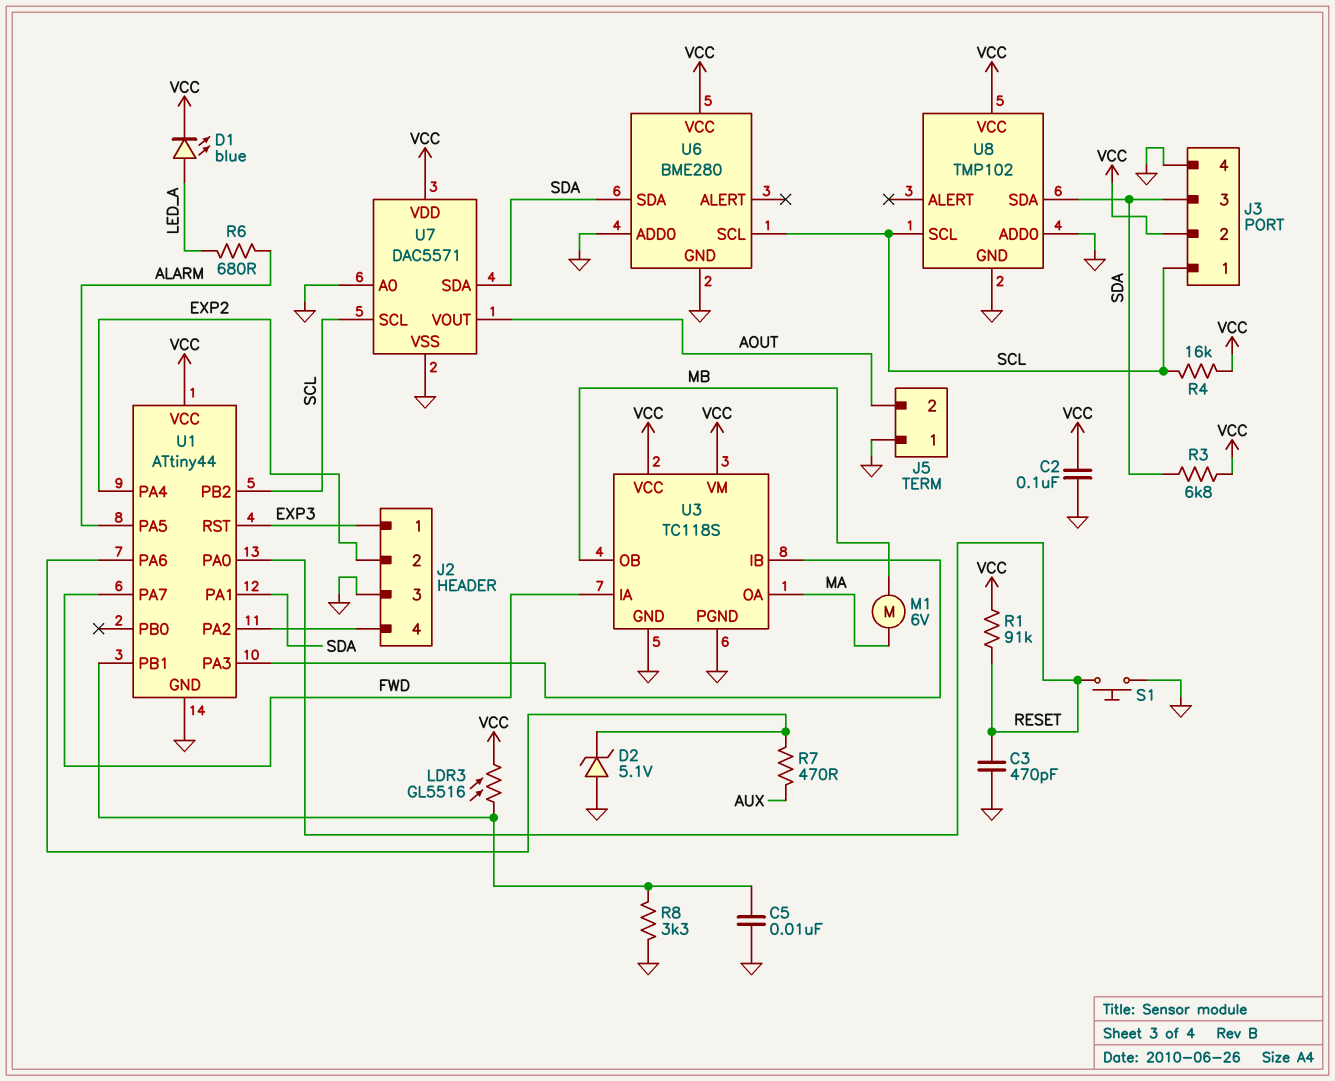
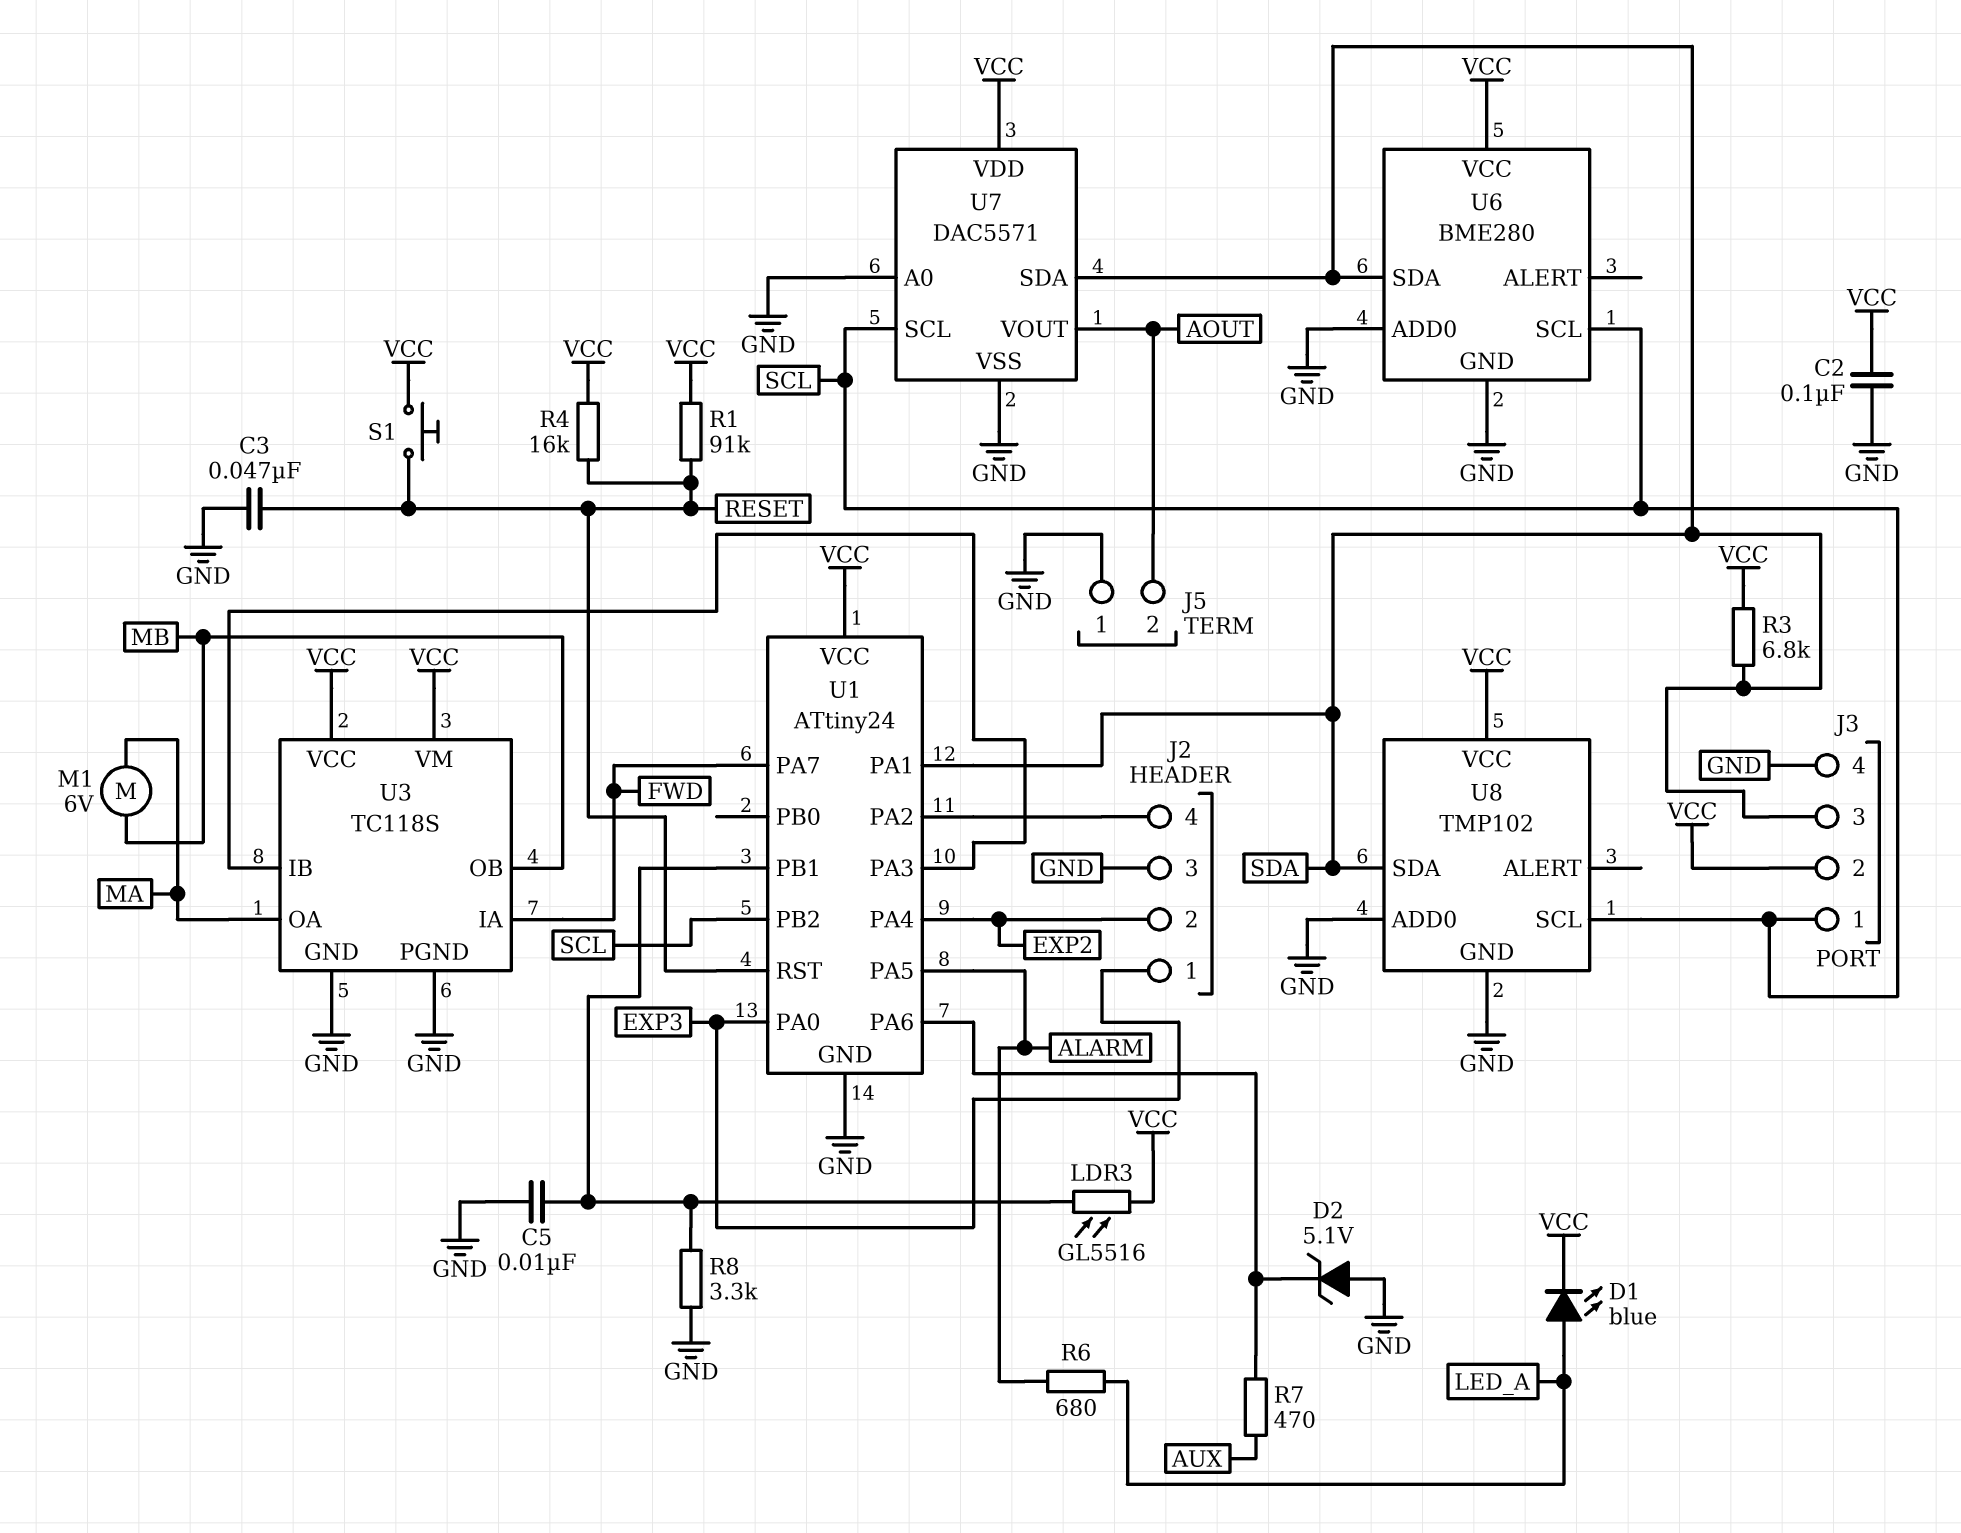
C3: 470pF (GND, RESET) -> 47nF (GND, RESET)
R4: 16k (SCL, VCC) -> 16k (RESET, VCC)
S1: button (GND, RESET) -> button (RESET, VCC)
U1: ATtiny44 -> ATtiny24
U1 pin PA0: RESET -> EXP3
U1 pin RST: EXP3 -> RESET

